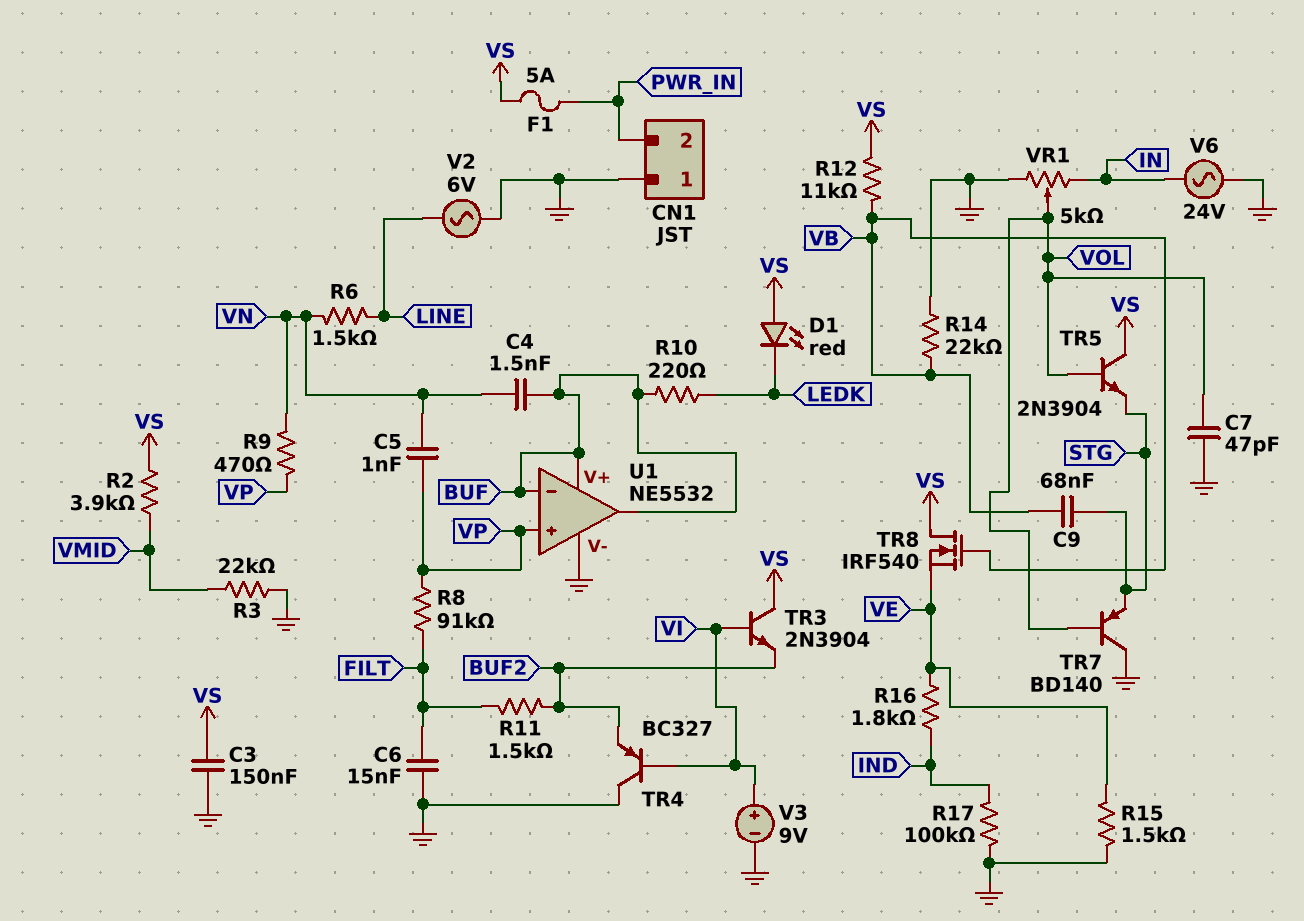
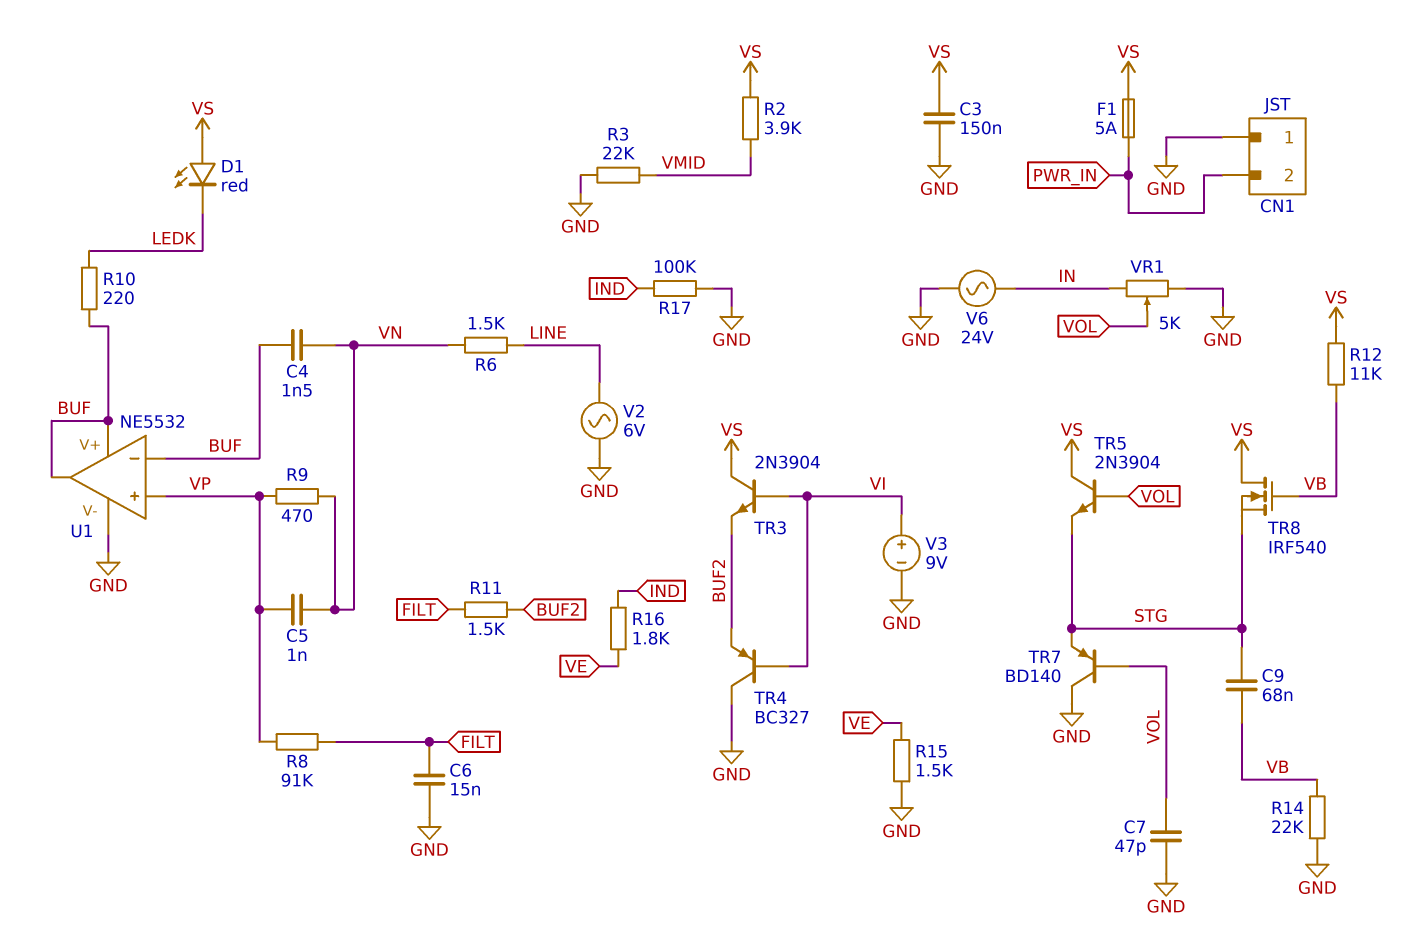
TR8: NMOS IRF540 (G VB, D VS, S VE) -> NMOS IRF540 (G VB, D VS, S STG)

